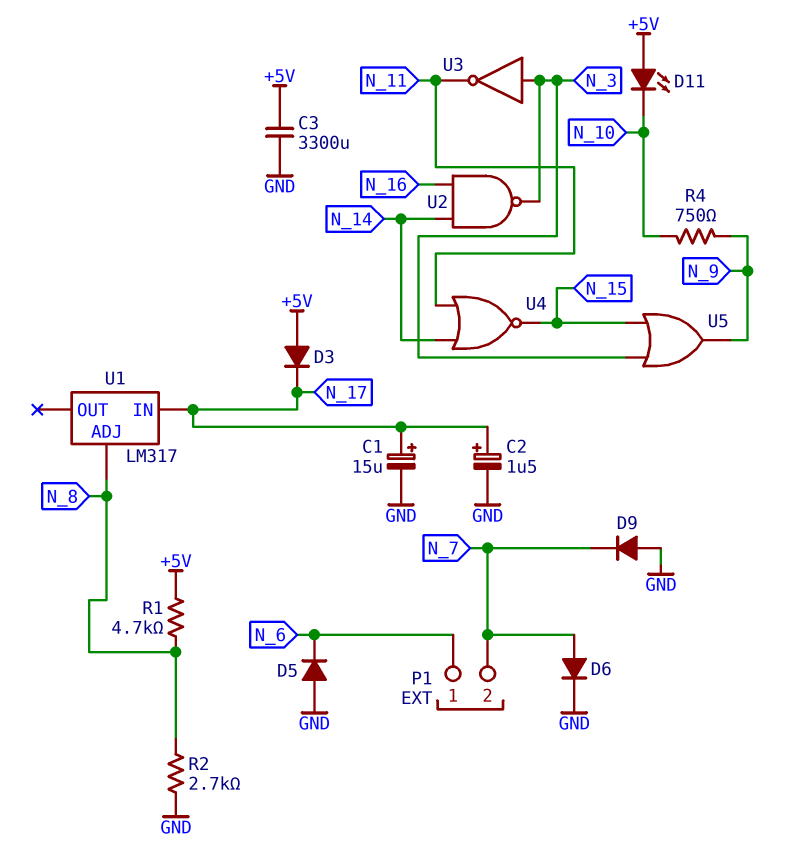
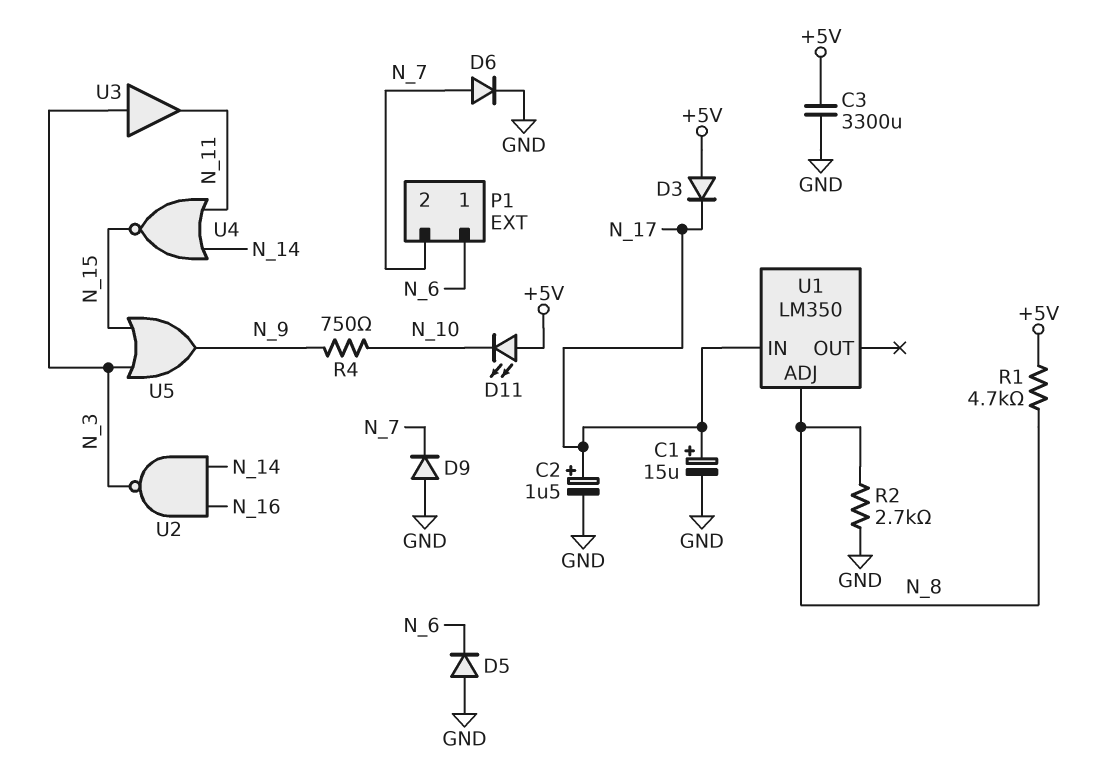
U1: LM317 -> LM350
U3: NOT (in N_3, out N_11) -> buffer (in N_3, out N_11)

